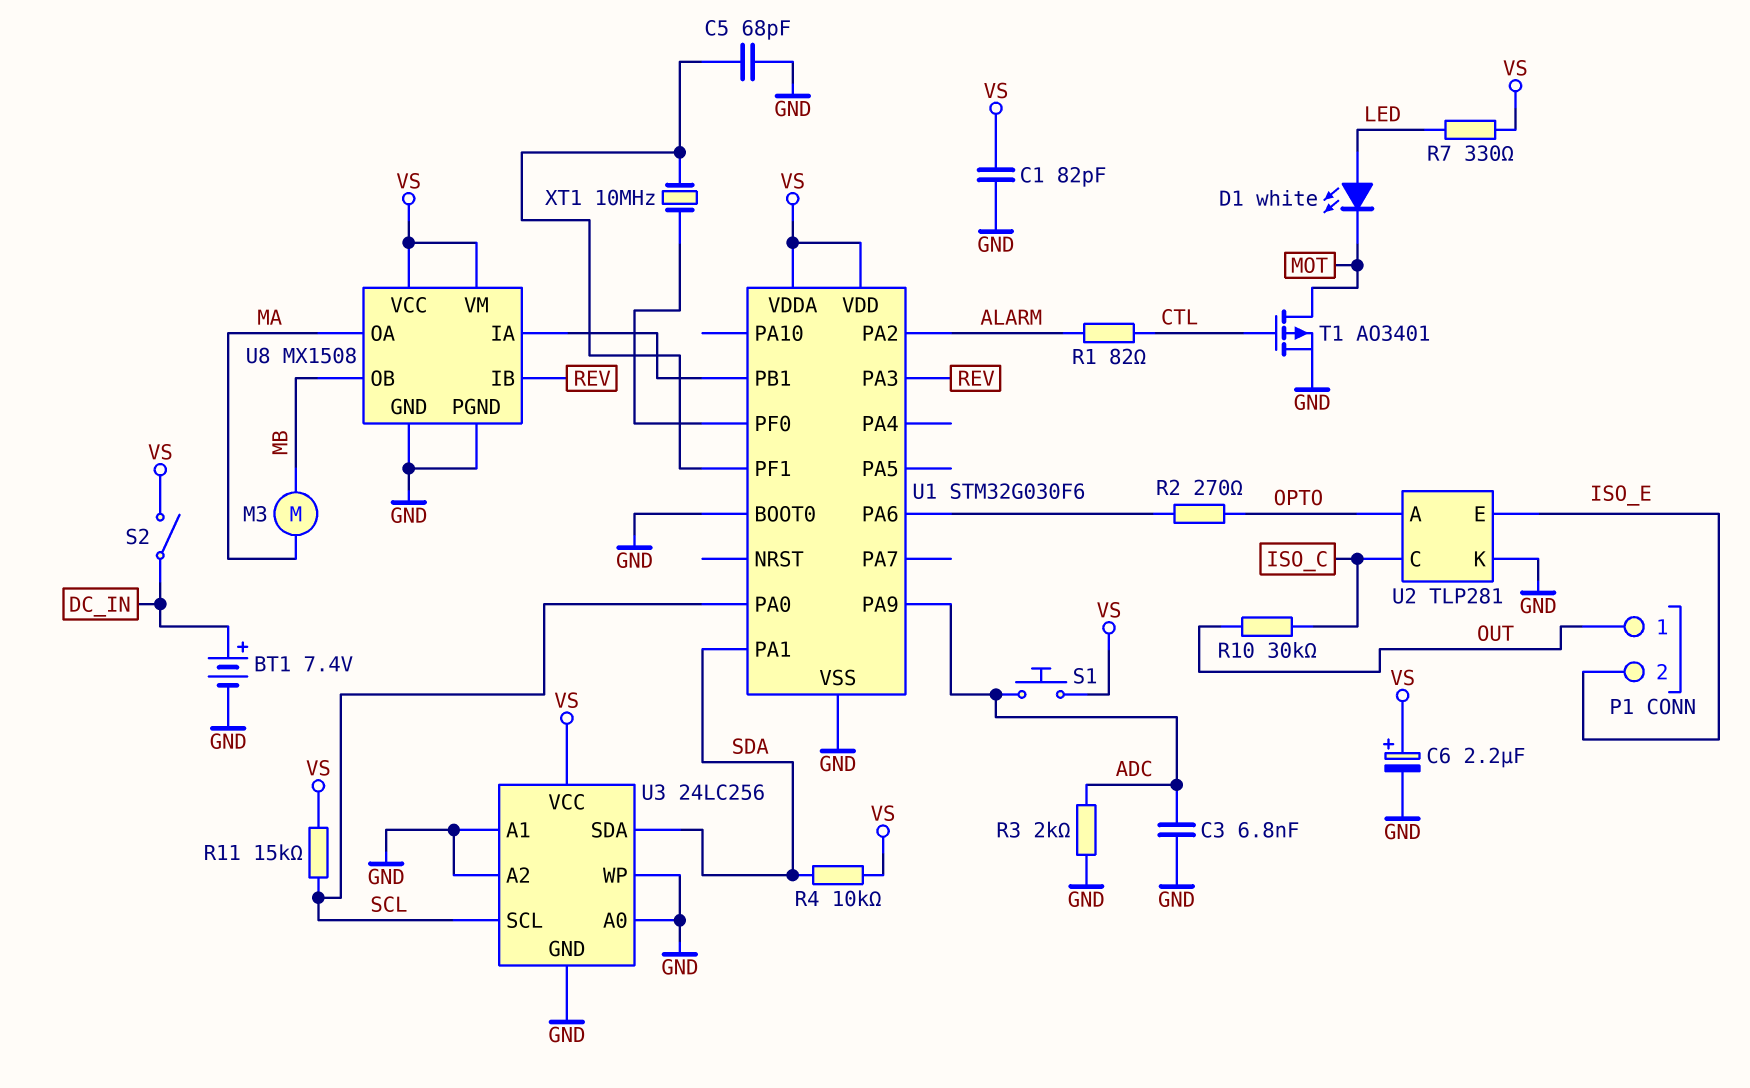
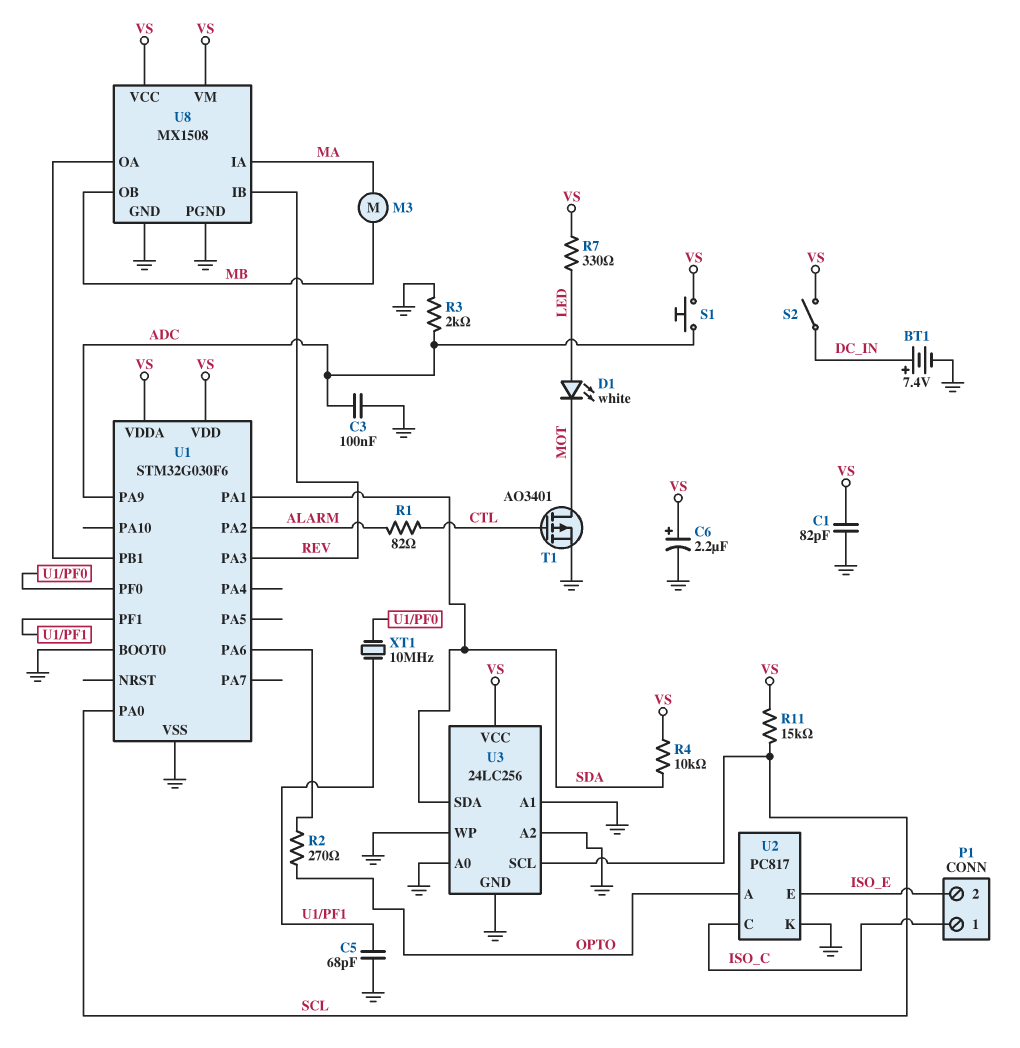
C3: 6.8nF (ADC, GND) -> 100nF (ADC, GND)
P1 pin 1: OUT -> ISO_C
R10: 30k (ISO_C, OUT) -> none
U2: TLP281 -> PC817
U8 pin IA: U1/PB1 -> MA
U8 pin OA: MA -> U1/PB1

